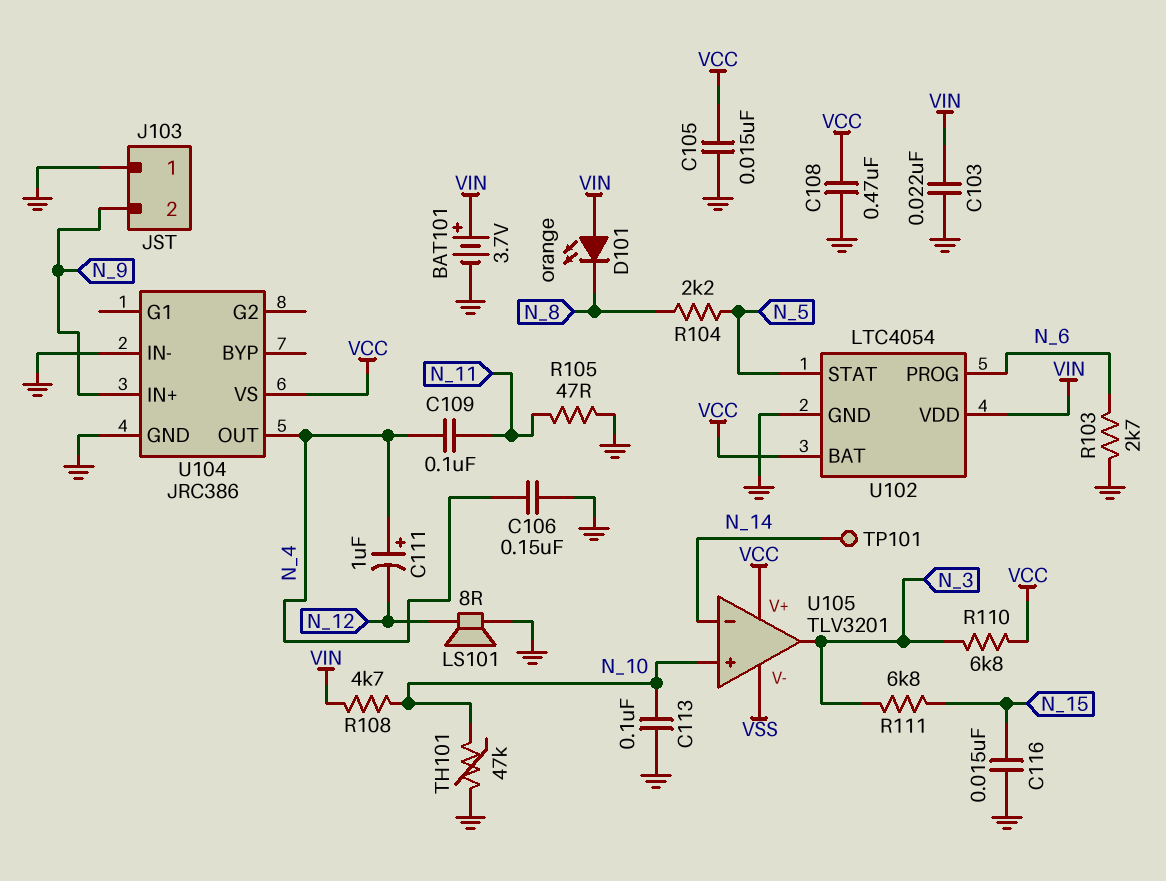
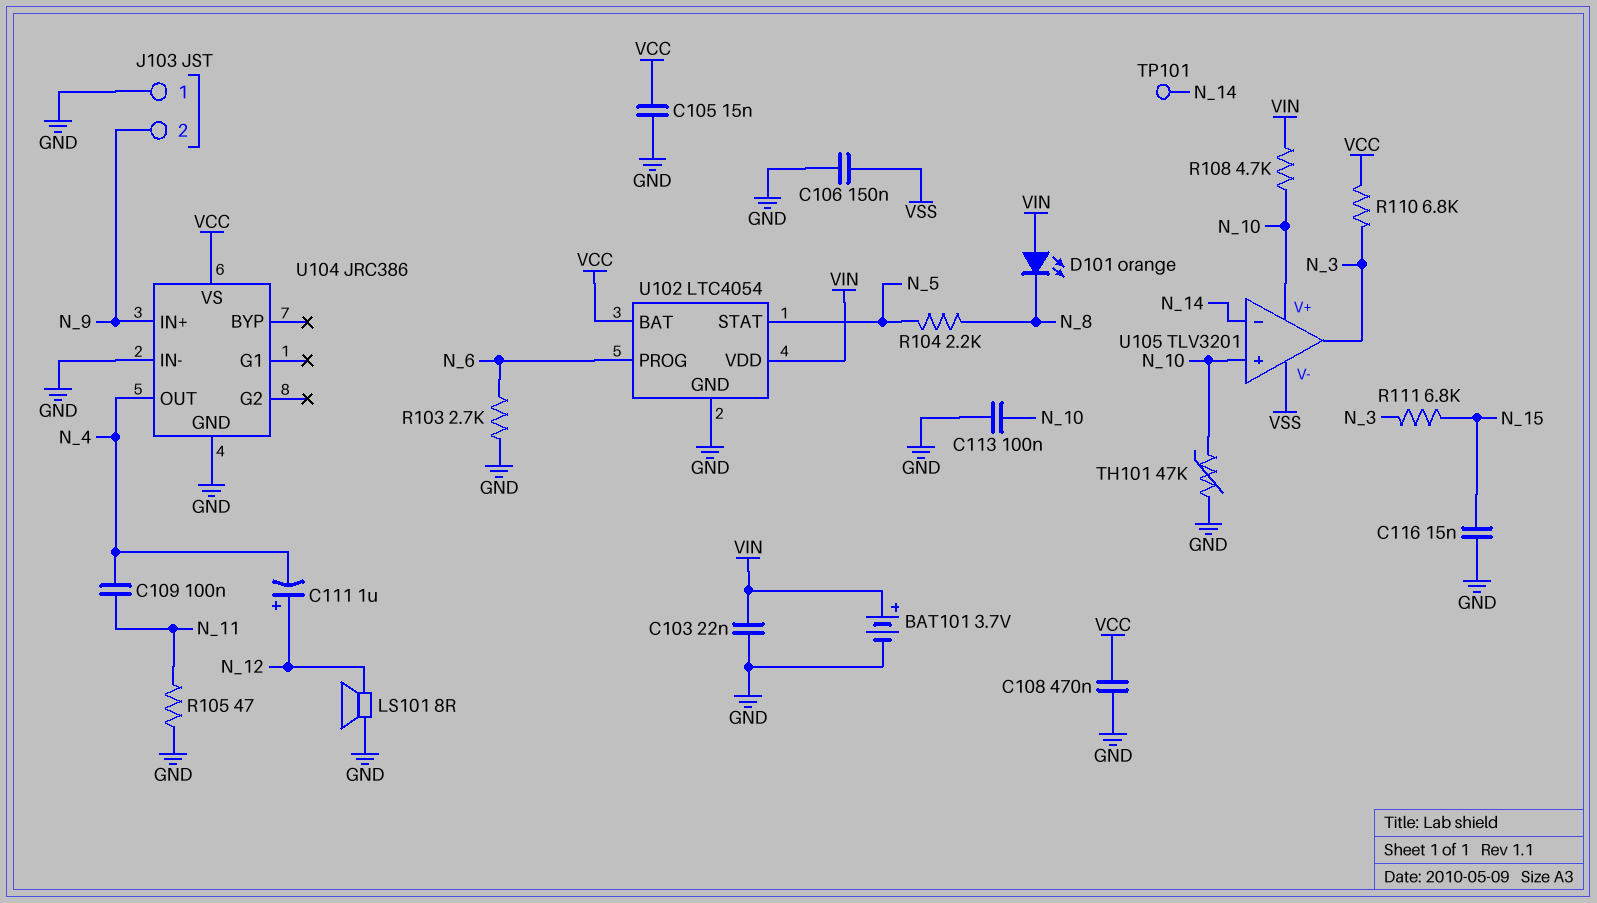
C106: 150nF (GND, N_4) -> 150nF (GND, VSS)
C111: 1uF (plus N_4, minus N_12) -> 1uF (plus N_12, minus N_4)
U105 pin V+: VCC -> N_10

